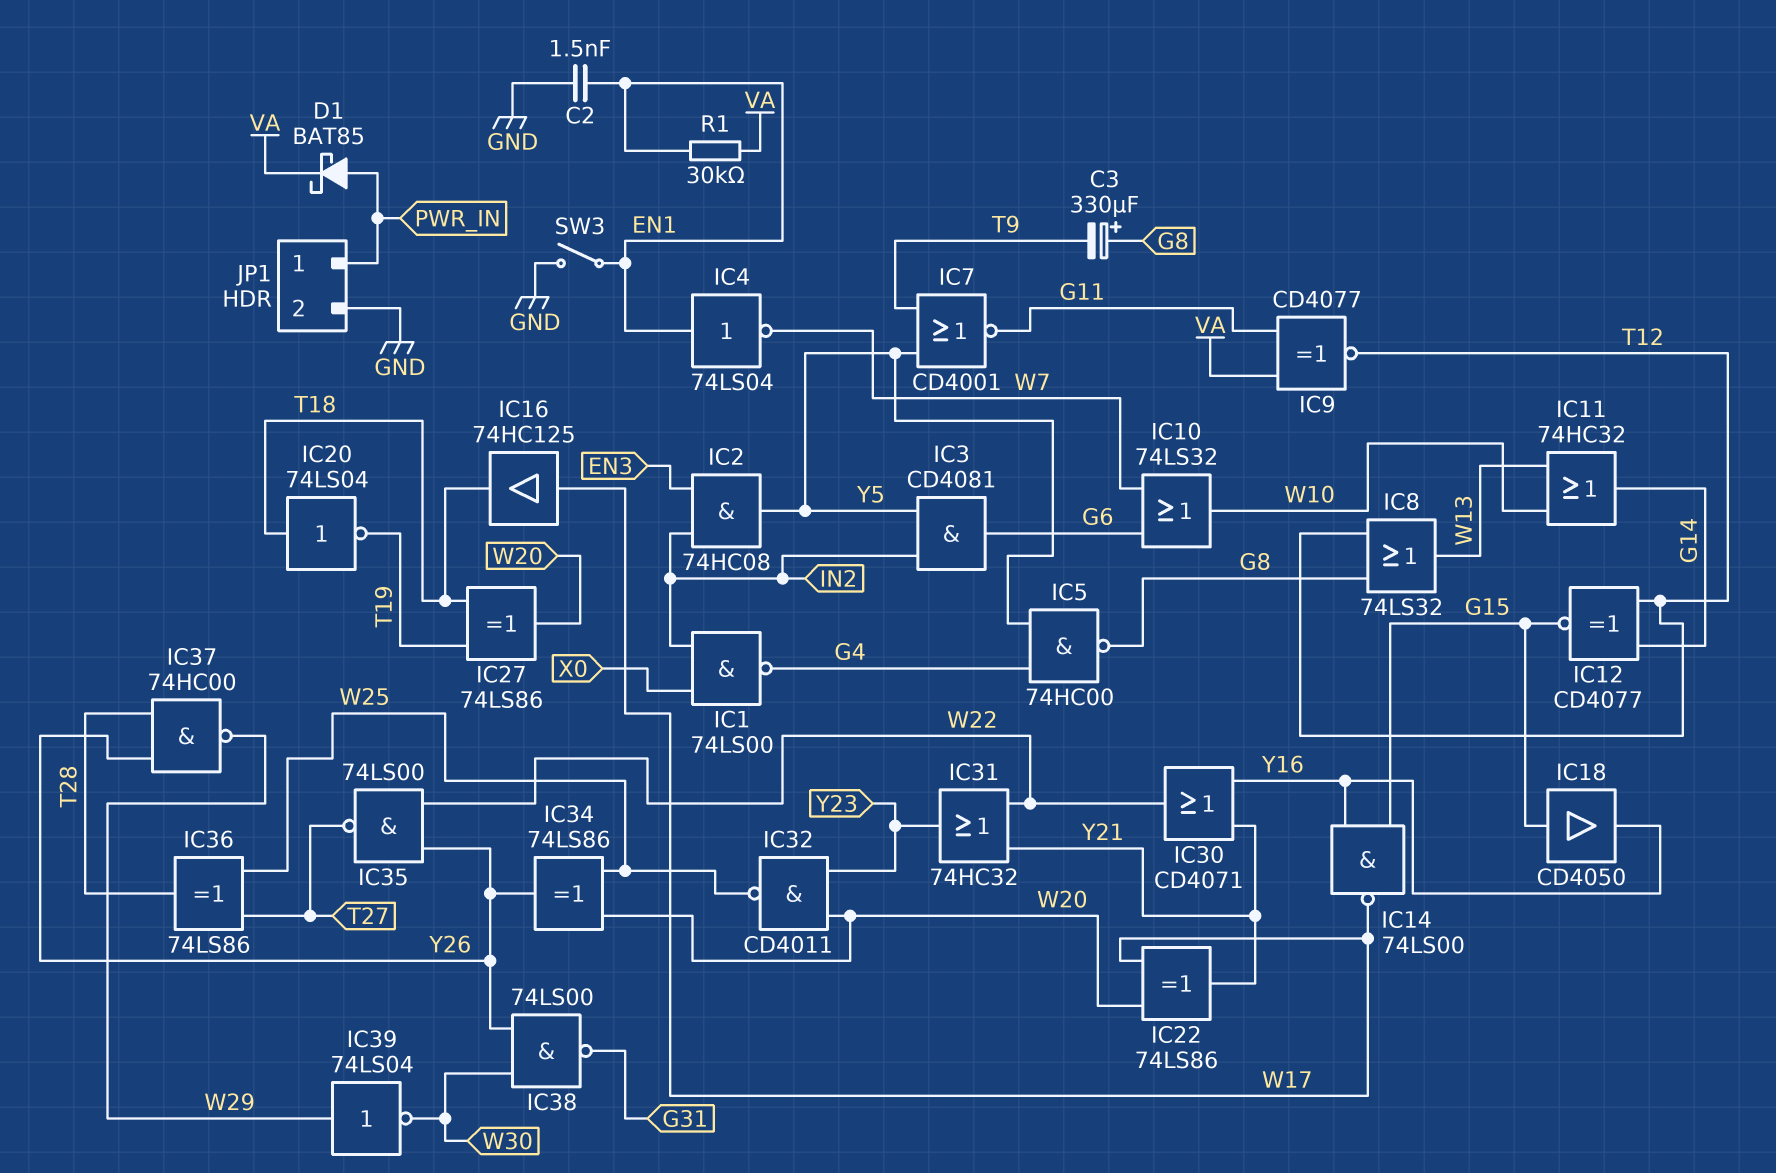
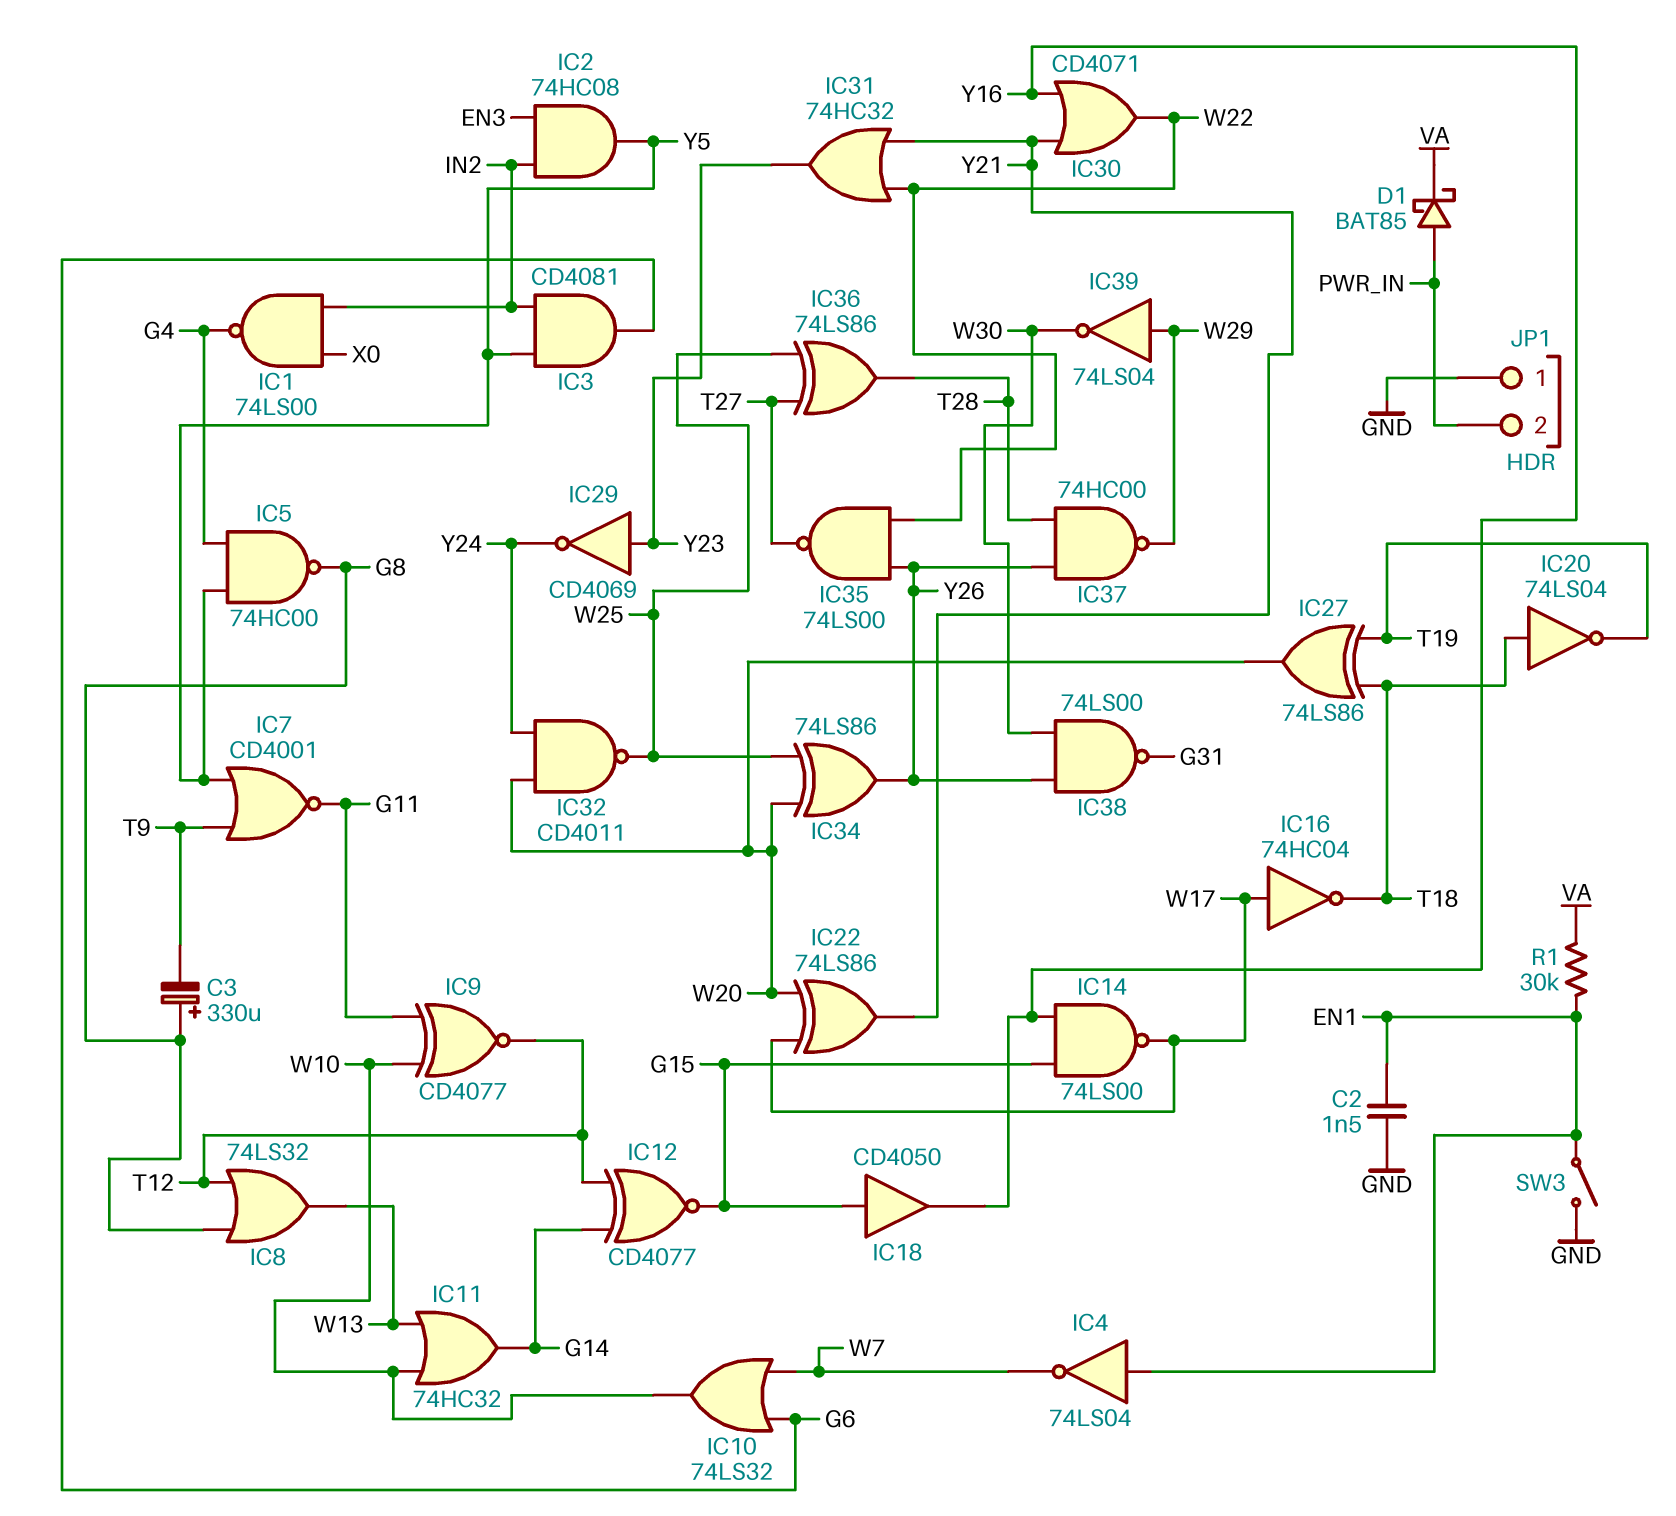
IC9: XNOR CD4077 (in G11, in VA, out T12) -> XNOR CD4077 (in G11, in W10, out T12)
IC16: buffer 74HC125 (in W17, out T18) -> NOT 74HC04 (in W17, out T18)
IC29: none -> NOT CD4069 (in Y23, out Y24)
IC32: NAND CD4011 (in W20, in Y23, out W25) -> NAND CD4011 (in W20, in Y24, out W25)
JP1 pin 1: PWR_IN -> GND
JP1 pin 2: GND -> PWR_IN

